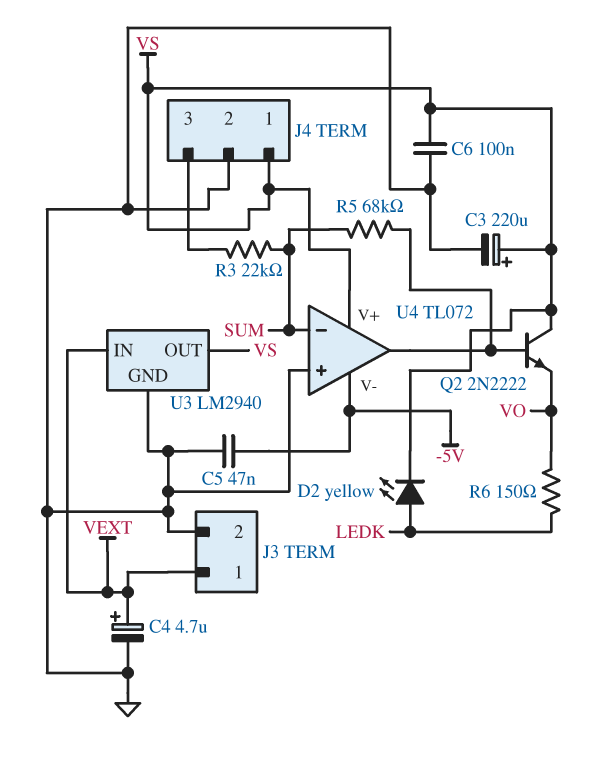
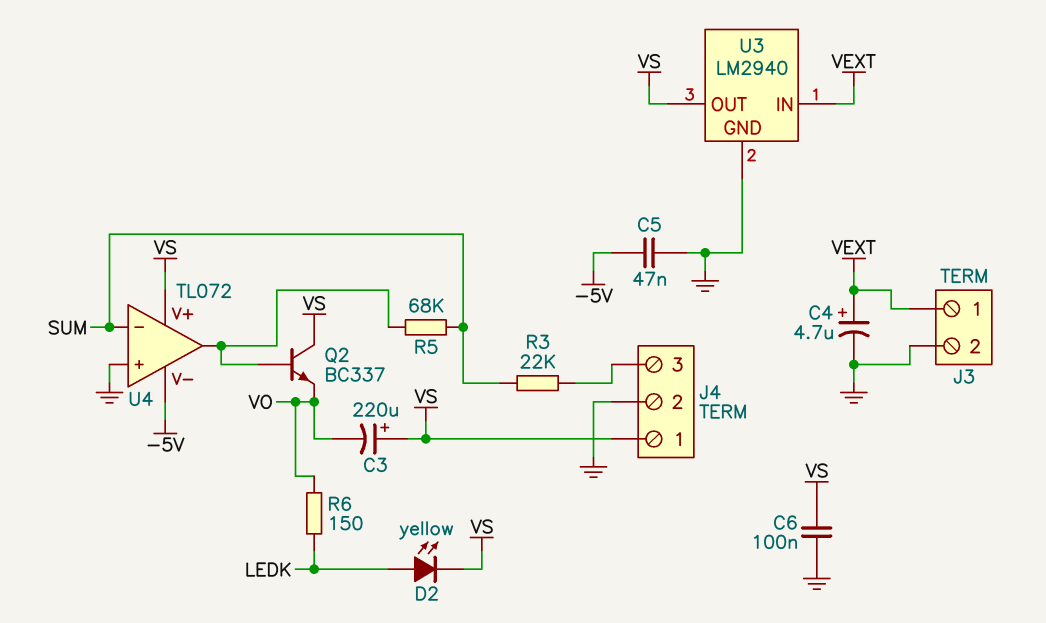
C3: 220uF (plus VS, minus GND) -> 220uF (plus VS, minus VO)
Q2: NPN 2N2222 (B U4/out, C VS, E VO) -> NPN BC337 (B U4/out, C VS, E VO)

